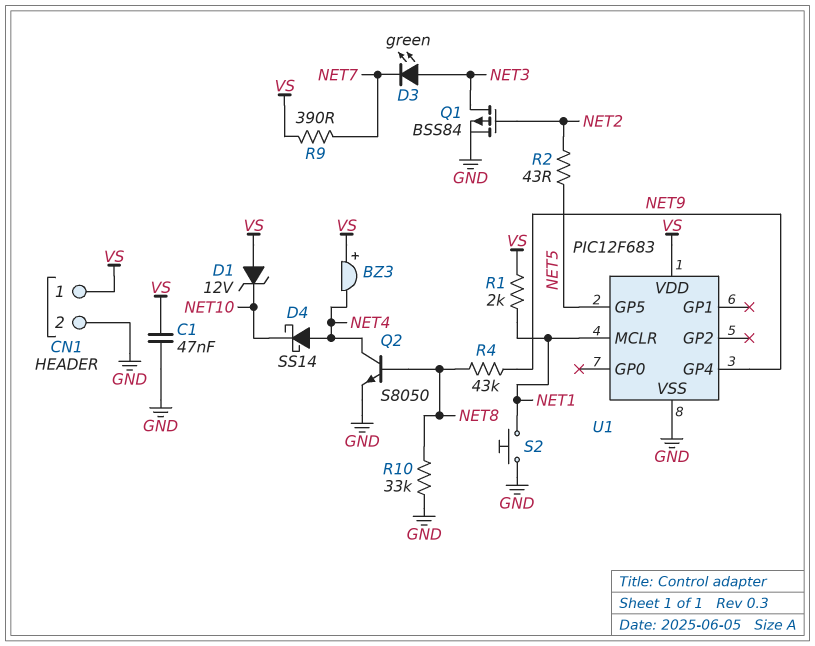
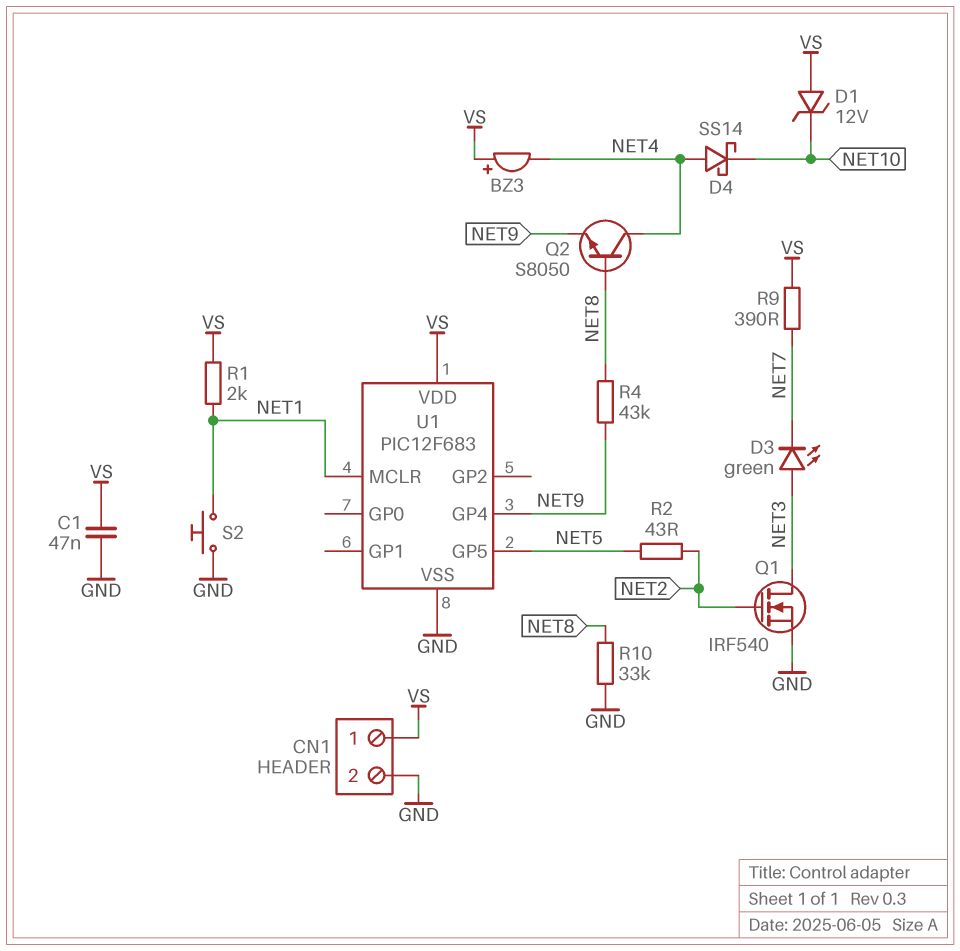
Q1: PMOS BSS84 (G NET2, D NET3, S GND) -> NMOS IRF540 (G NET2, D NET3, S GND)
Q2: NPN S8050 (B NET8, C NET4, E GND) -> NPN S8050 (B NET8, C NET4, E NET9)

